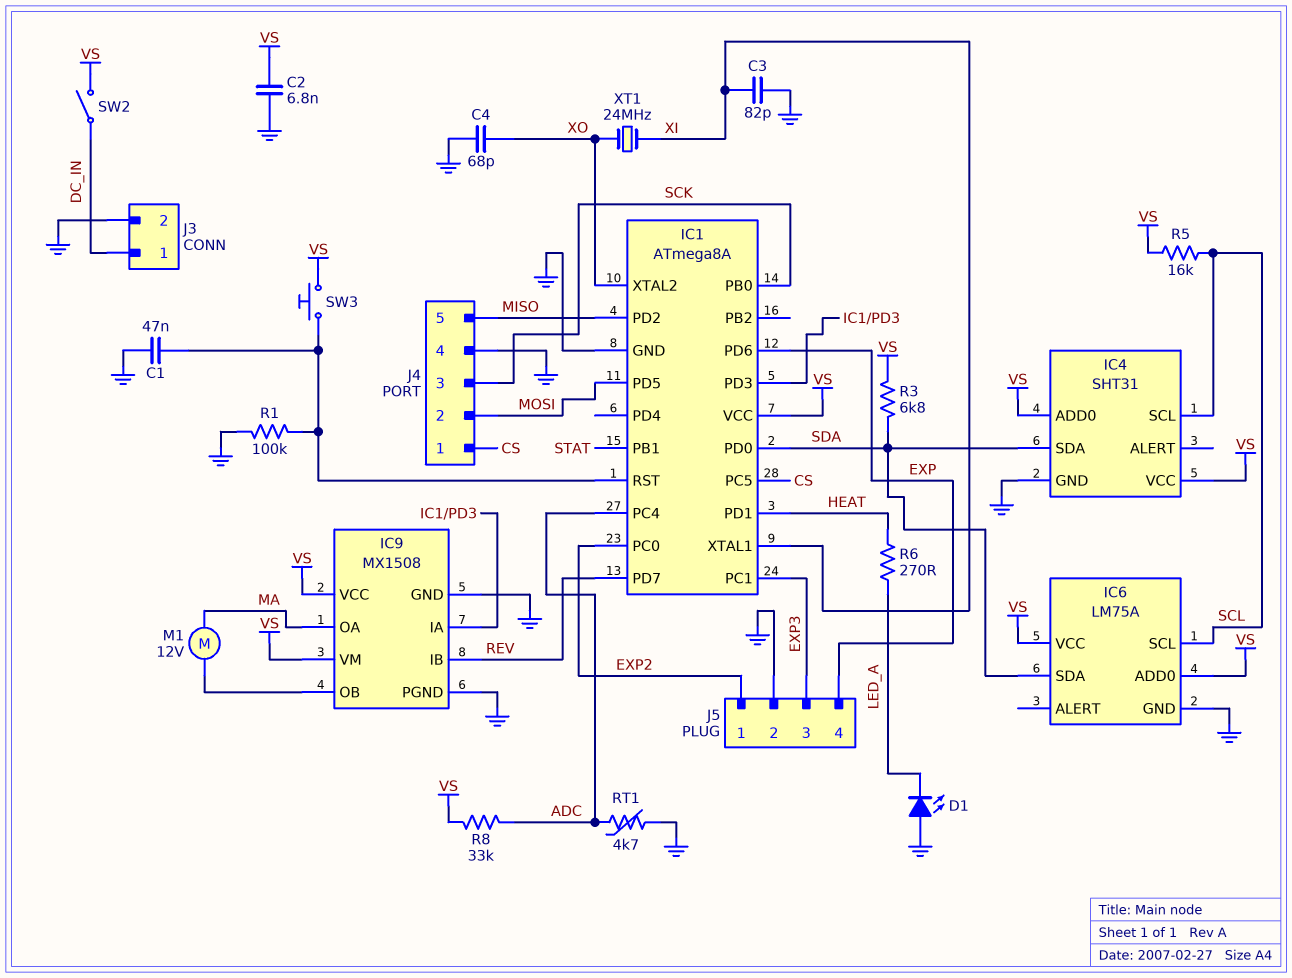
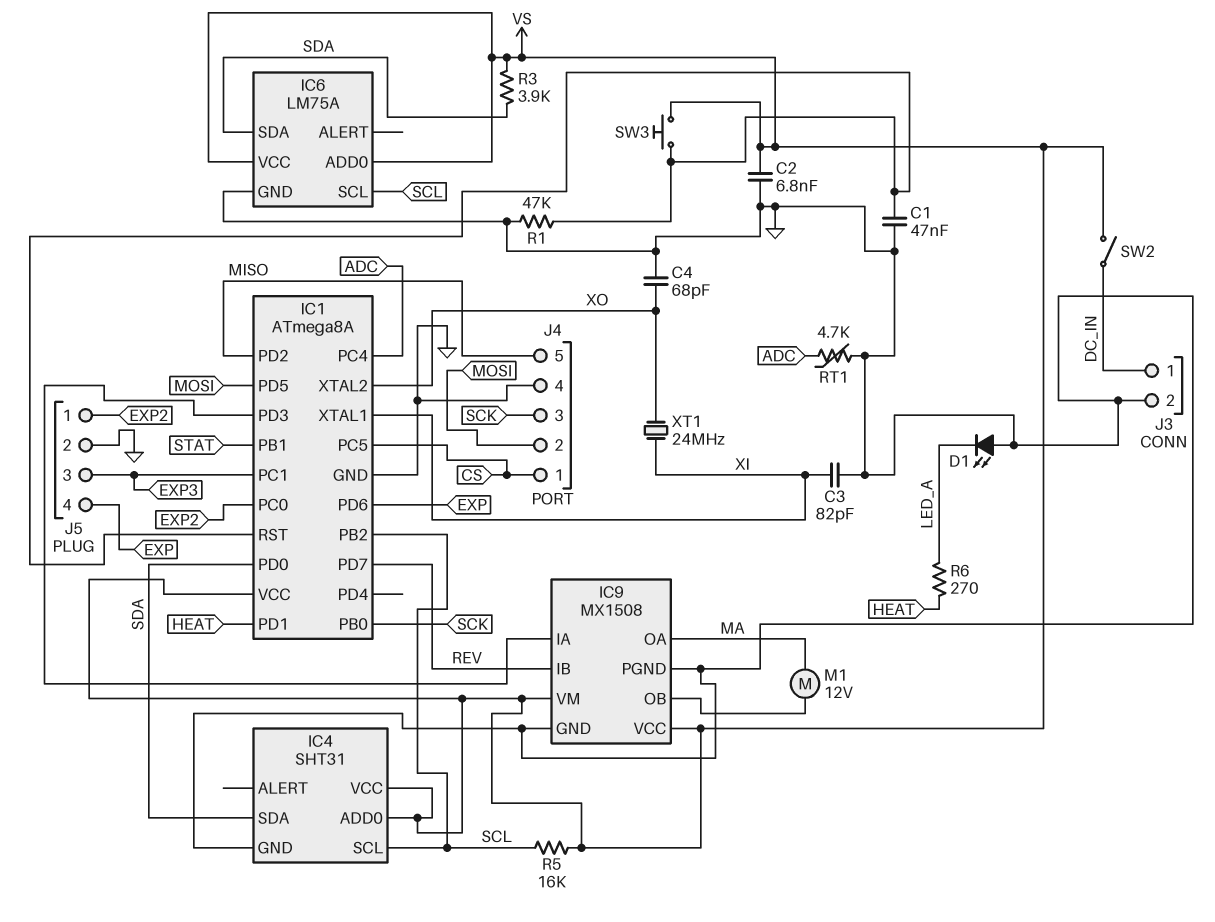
IC1 pin PB2: none -> SCL
R1: 100k (GND, IC1/RST) -> 47k (GND, IC1/RST)
R3: 6.8k (SDA, VS) -> 3.9k (SDA, VS)
R8: 33k (ADC, VS) -> none

